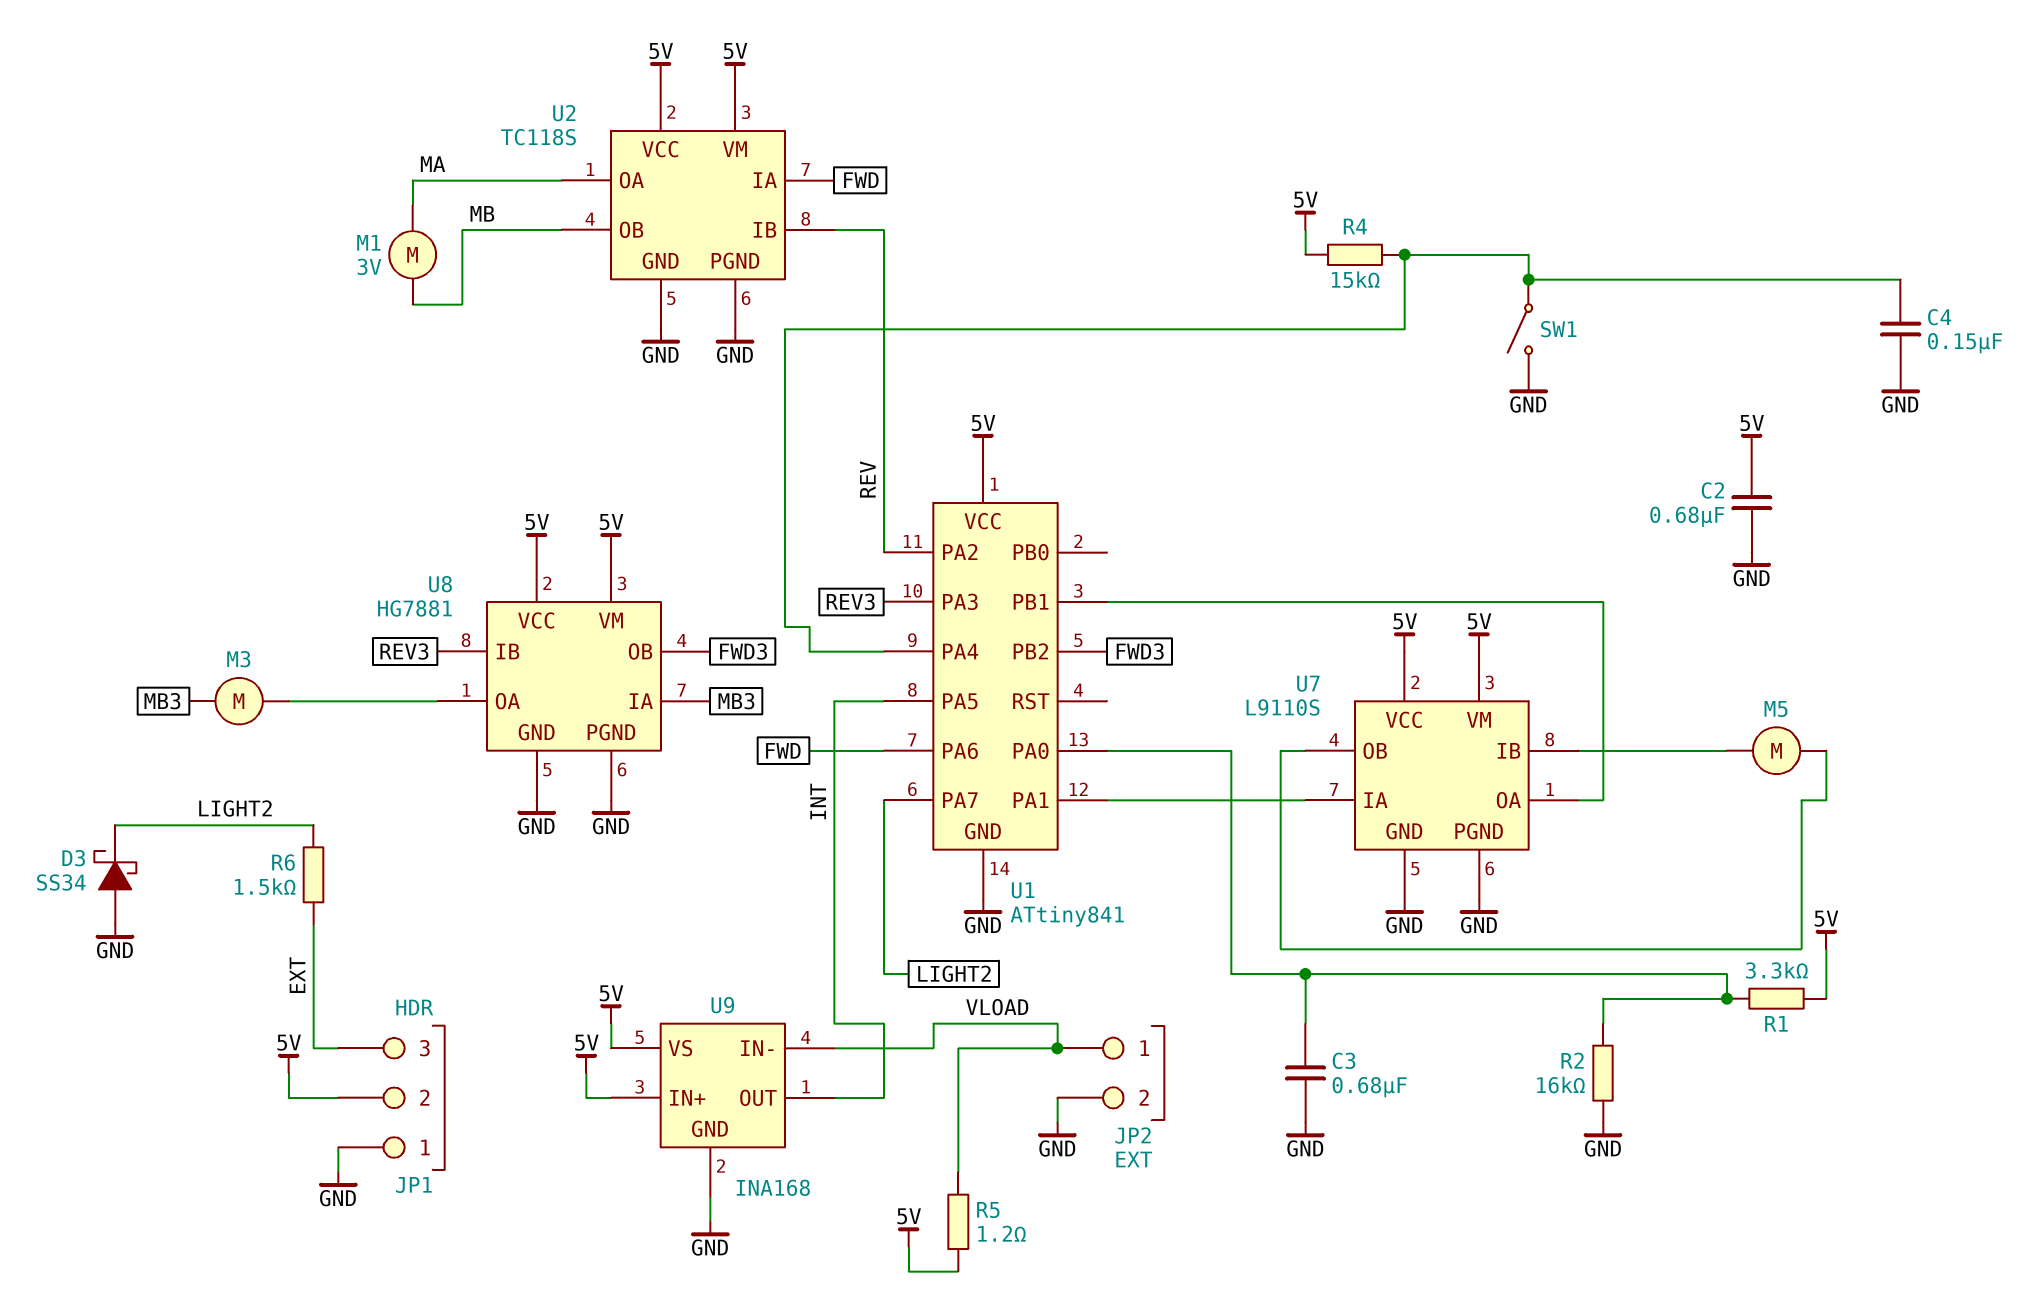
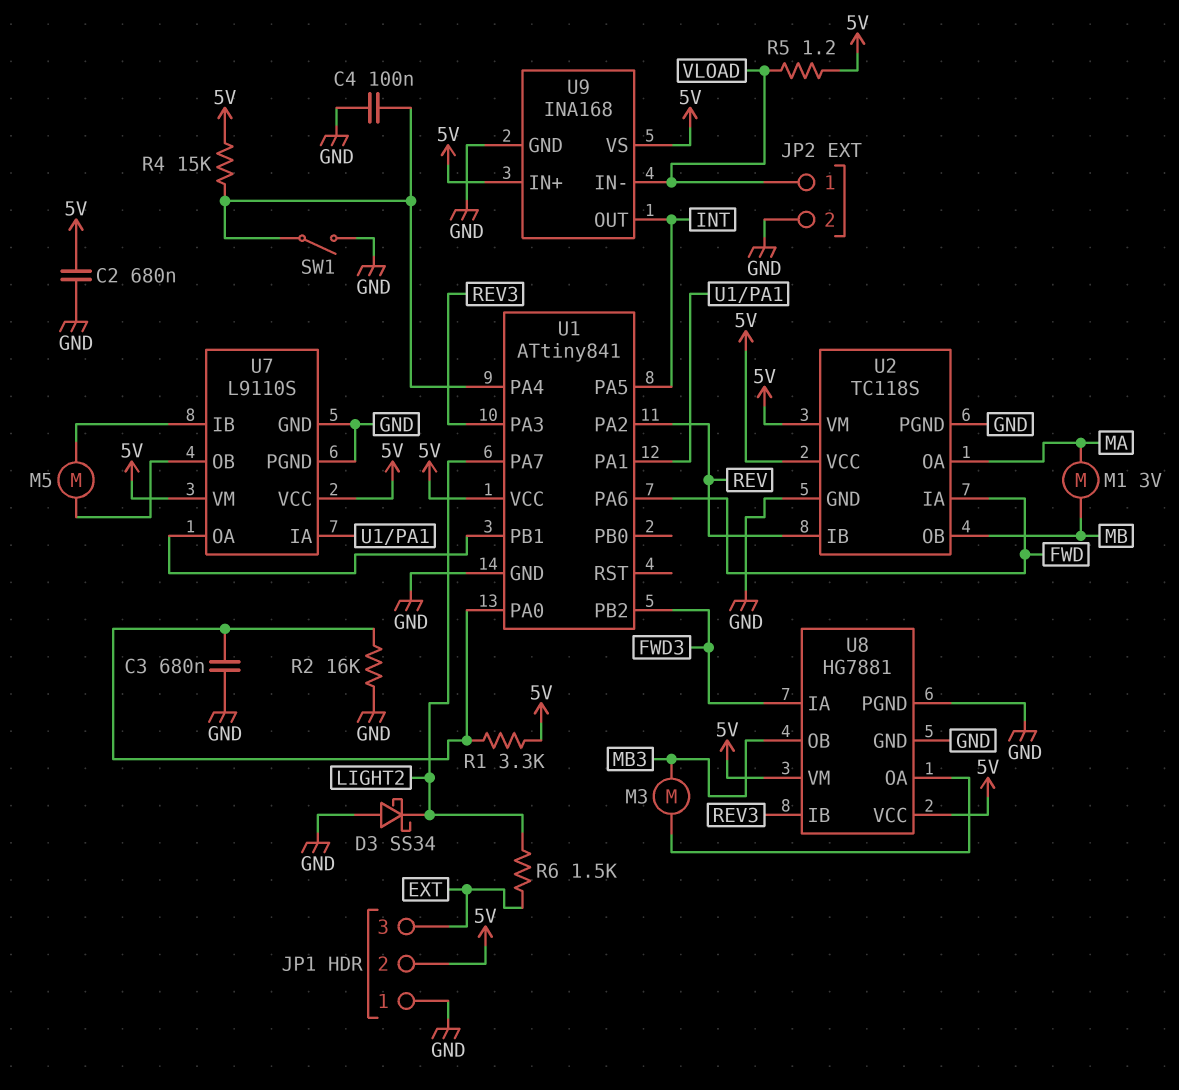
C4: 150nF (GND, U1/PA4) -> 100nF (GND, U1/PA4)
U8 pin IA: MB3 -> FWD3
U8 pin OB: FWD3 -> MB3

